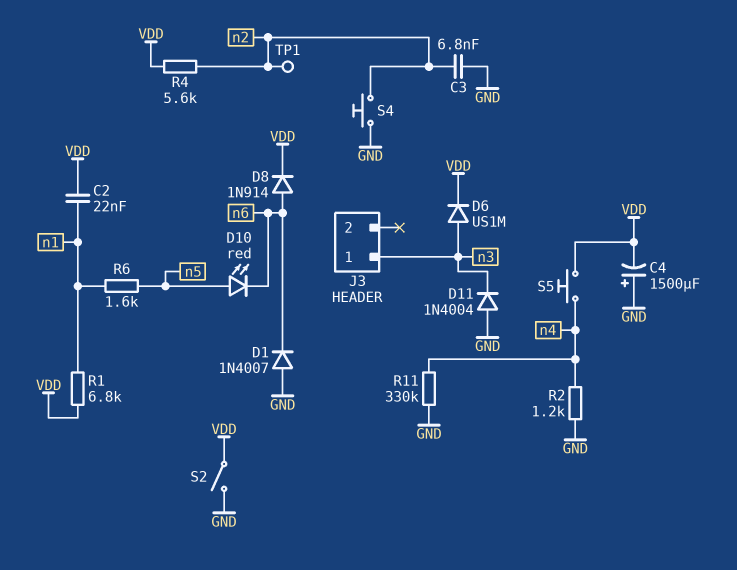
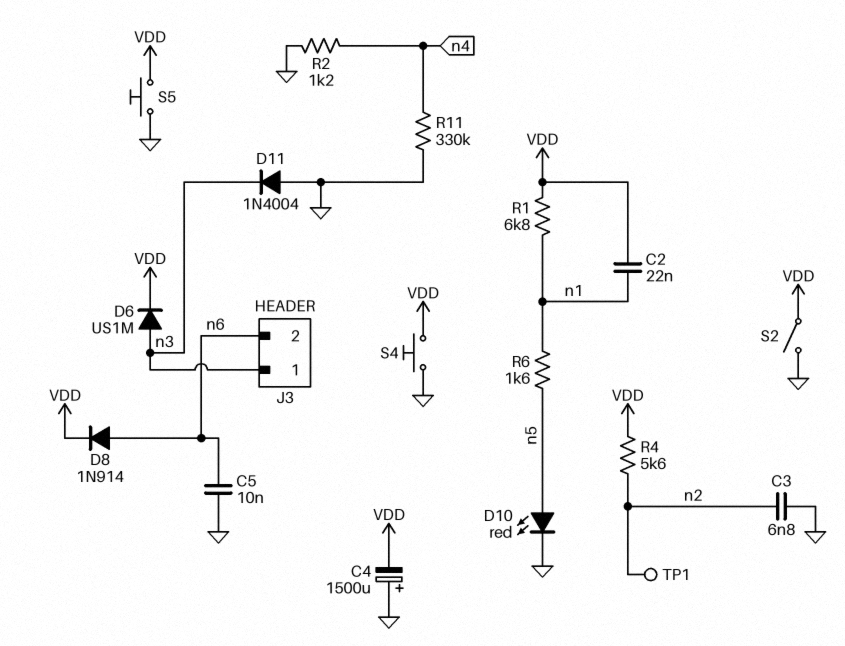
C5: none -> 10nF (GND, n6)
D1: diode 1N4007 (A GND, K n6) -> none
D10: LED red (A n5, K n6) -> LED red (A n5, K GND)
J3 pin 2: none -> n6
S4: button (GND, n2) -> button (GND, VDD)
S5: button (VDD, n4) -> button (GND, VDD)

